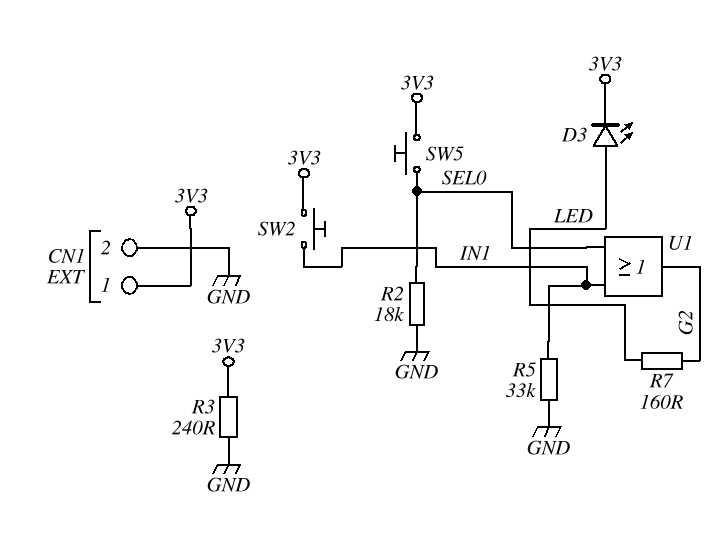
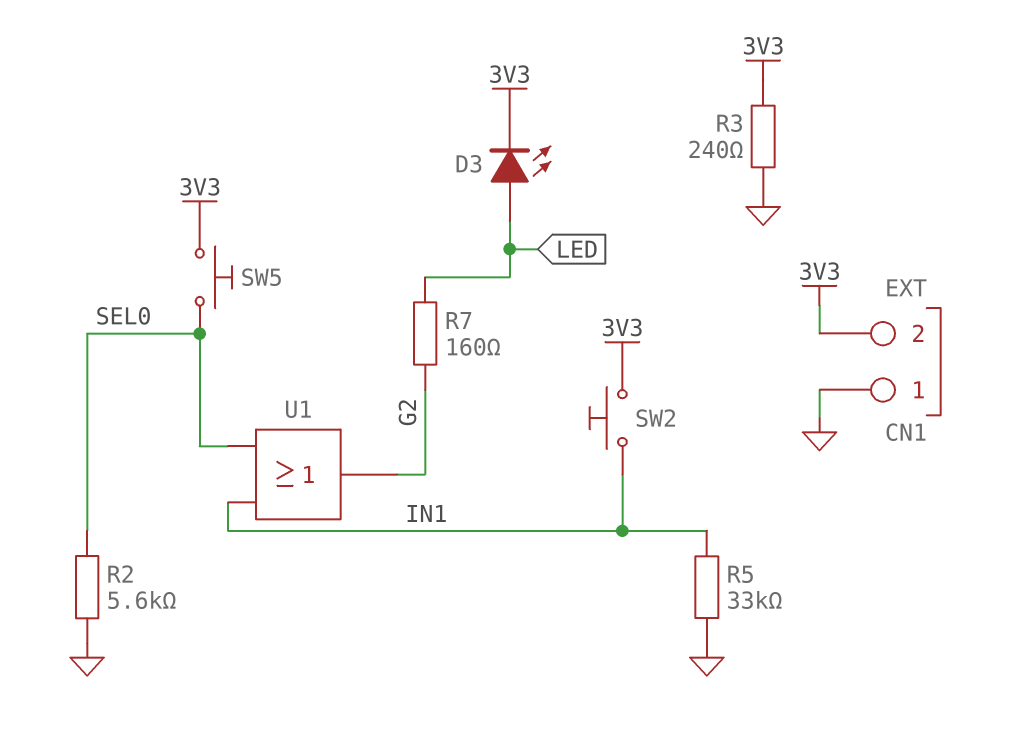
CN1 pin 1: 3V3 -> GND
CN1 pin 2: GND -> 3V3
R2: 18k (GND, SEL0) -> 5.6k (GND, SEL0)

